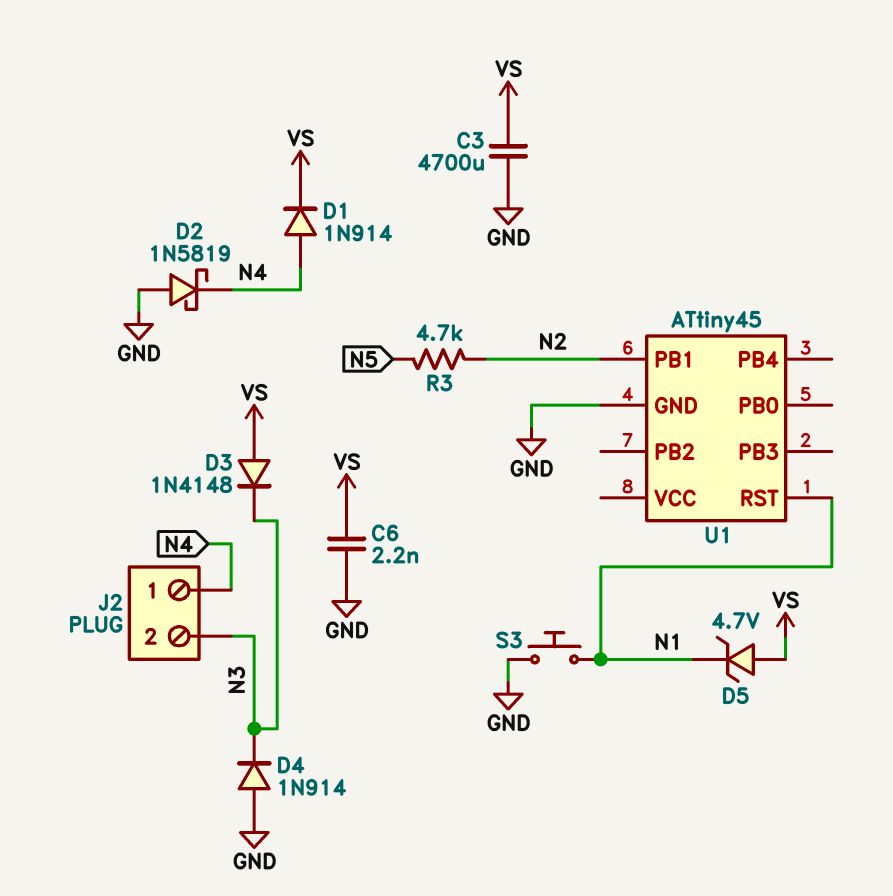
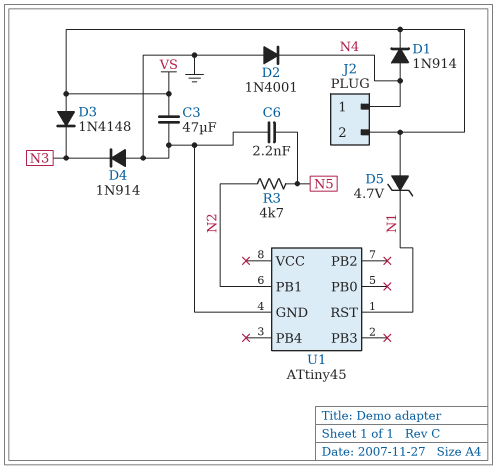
C3: 4700uF (GND, VS) -> 47uF (GND, VS)
C6: 2.2nF (GND, VS) -> 2.2nF (GND, N5)
D2: schottky 1N5819 (A GND, K N4) -> diode 1N4001 (A GND, K N4)
J2 pin 2: N3 -> VS
S3: button (GND, N1) -> none

